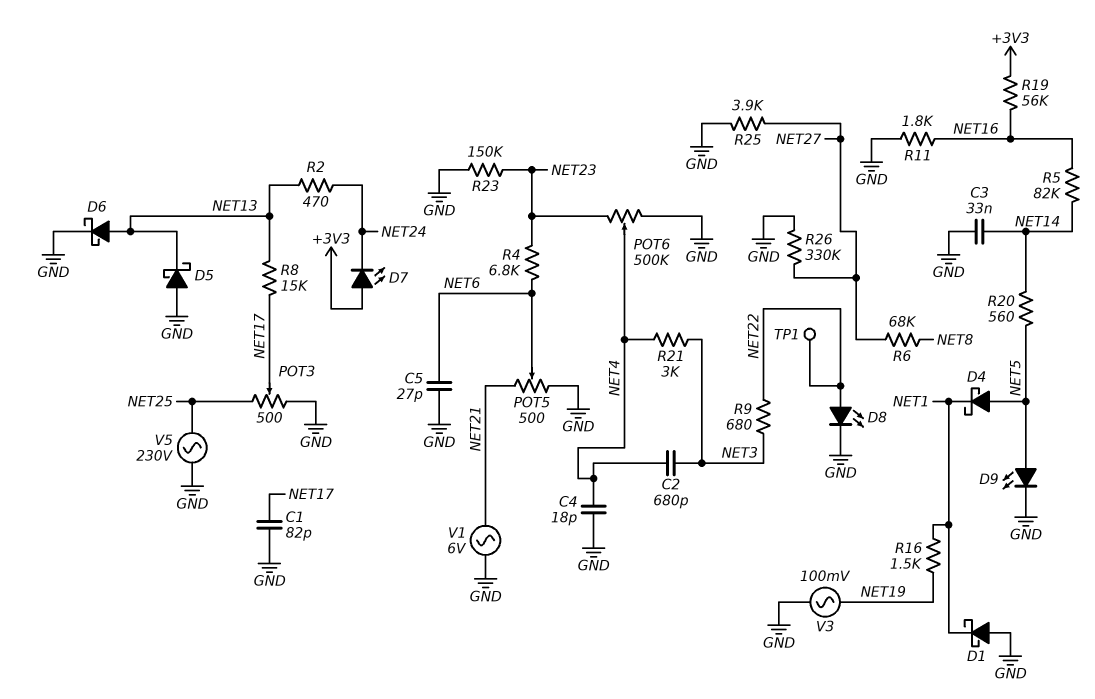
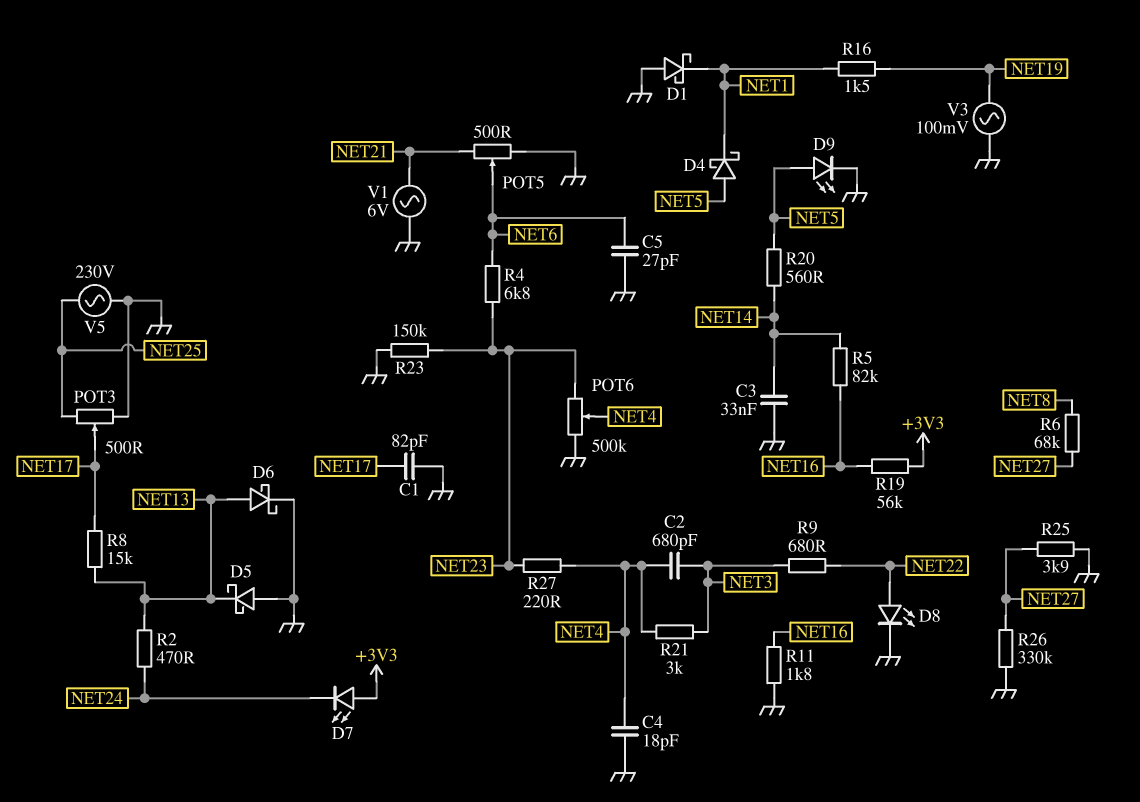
R27: none -> 220 (NET4, NET23)
TP1: test point (NET22) -> none

